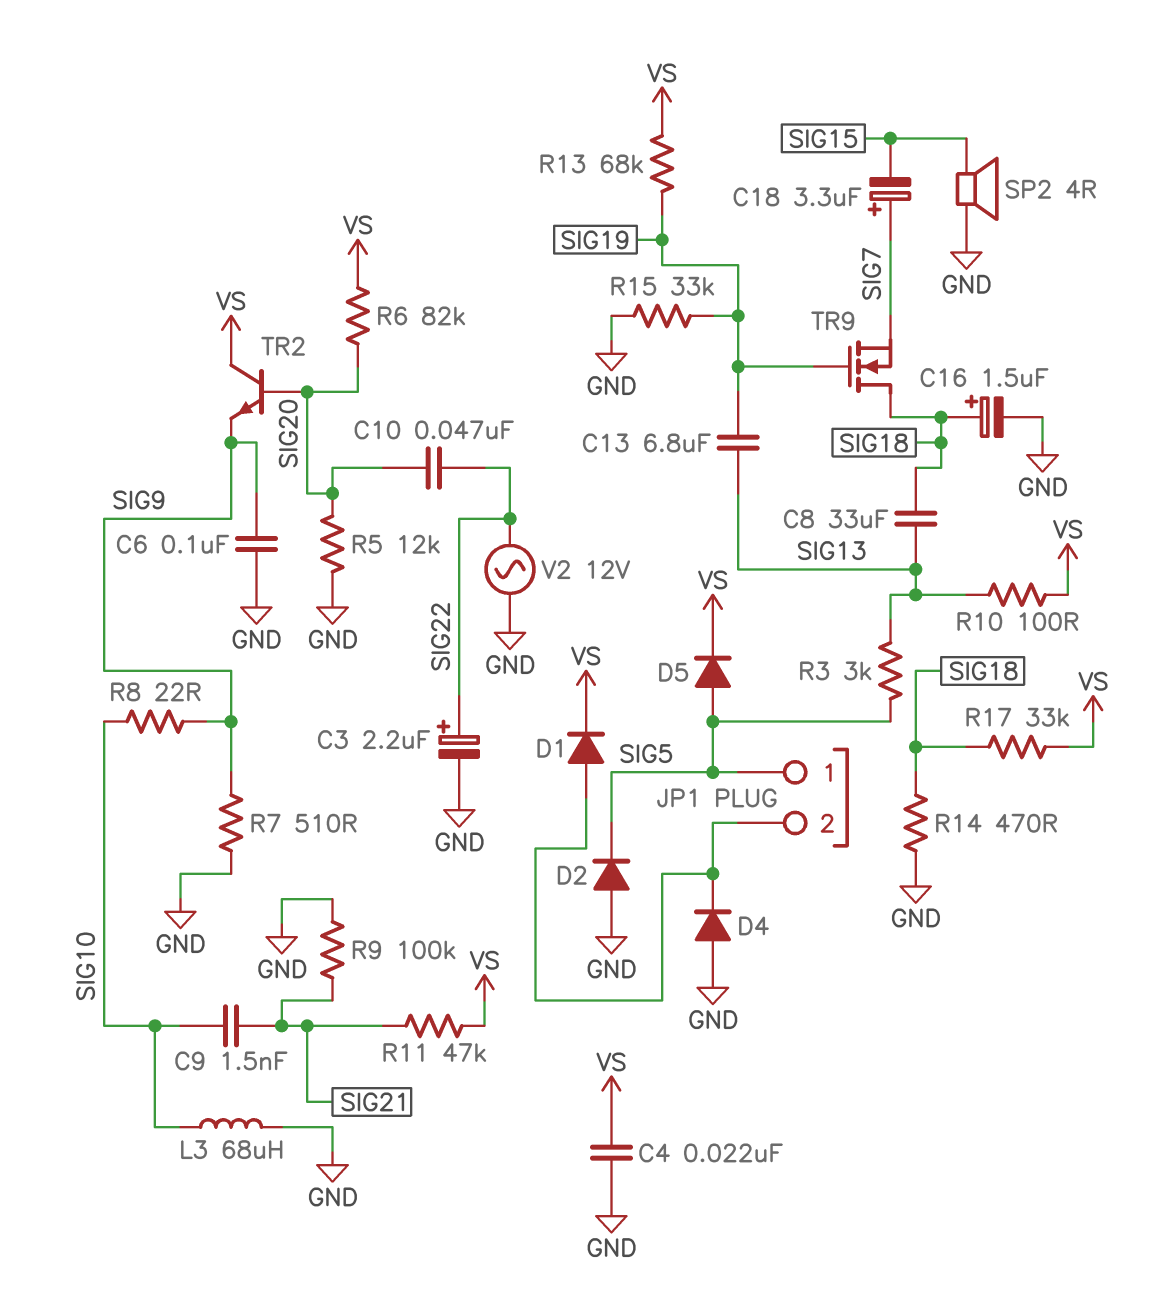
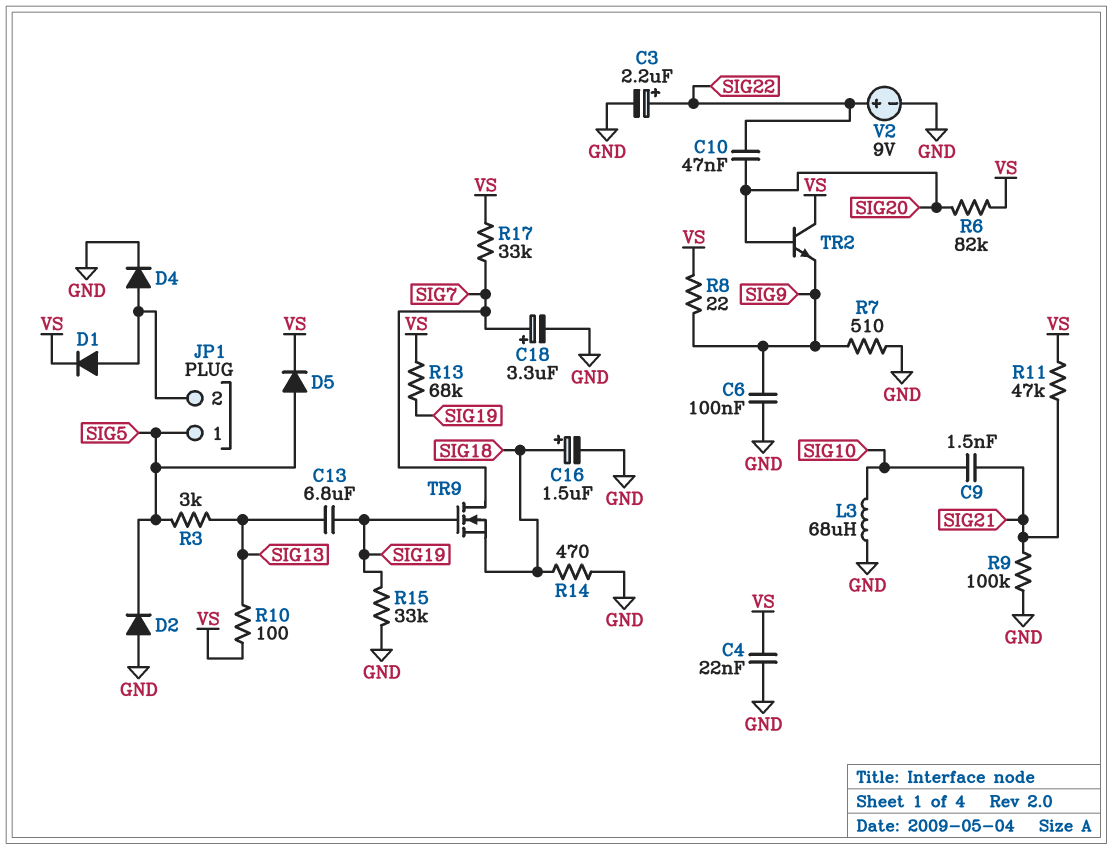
C8: 33uF (SIG13, SIG18) -> none
C18: 3.3uF (plus SIG7, minus SIG15) -> 3.3uF (plus SIG7, minus GND)
D4: diode (A GND, K JP1/2) -> diode (A JP1/2, K GND)
R5: 12k (GND, SIG20) -> none
R8: 22 (SIG9, SIG10) -> 22 (SIG9, VS)
R17: 33k (SIG18, VS) -> 33k (SIG7, VS)
SP2: speaker 4R (GND, SIG15) -> none
TR9: NMOS (G SIG19, D SIG18, S SIG7) -> NMOS (G SIG19, D SIG7, S SIG18)
V2: AC 12V (GND, SIG22) -> 9V (plus SIG22, minus GND)

